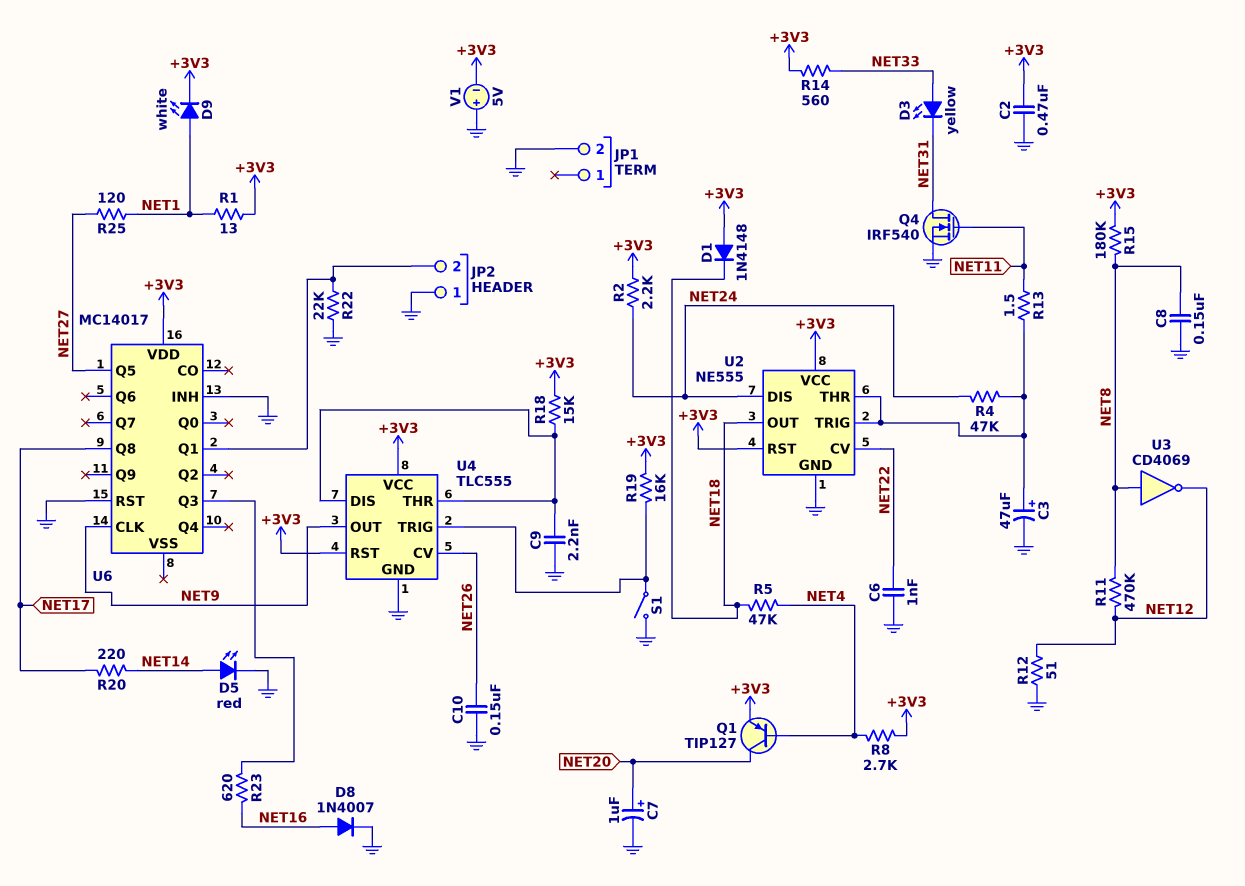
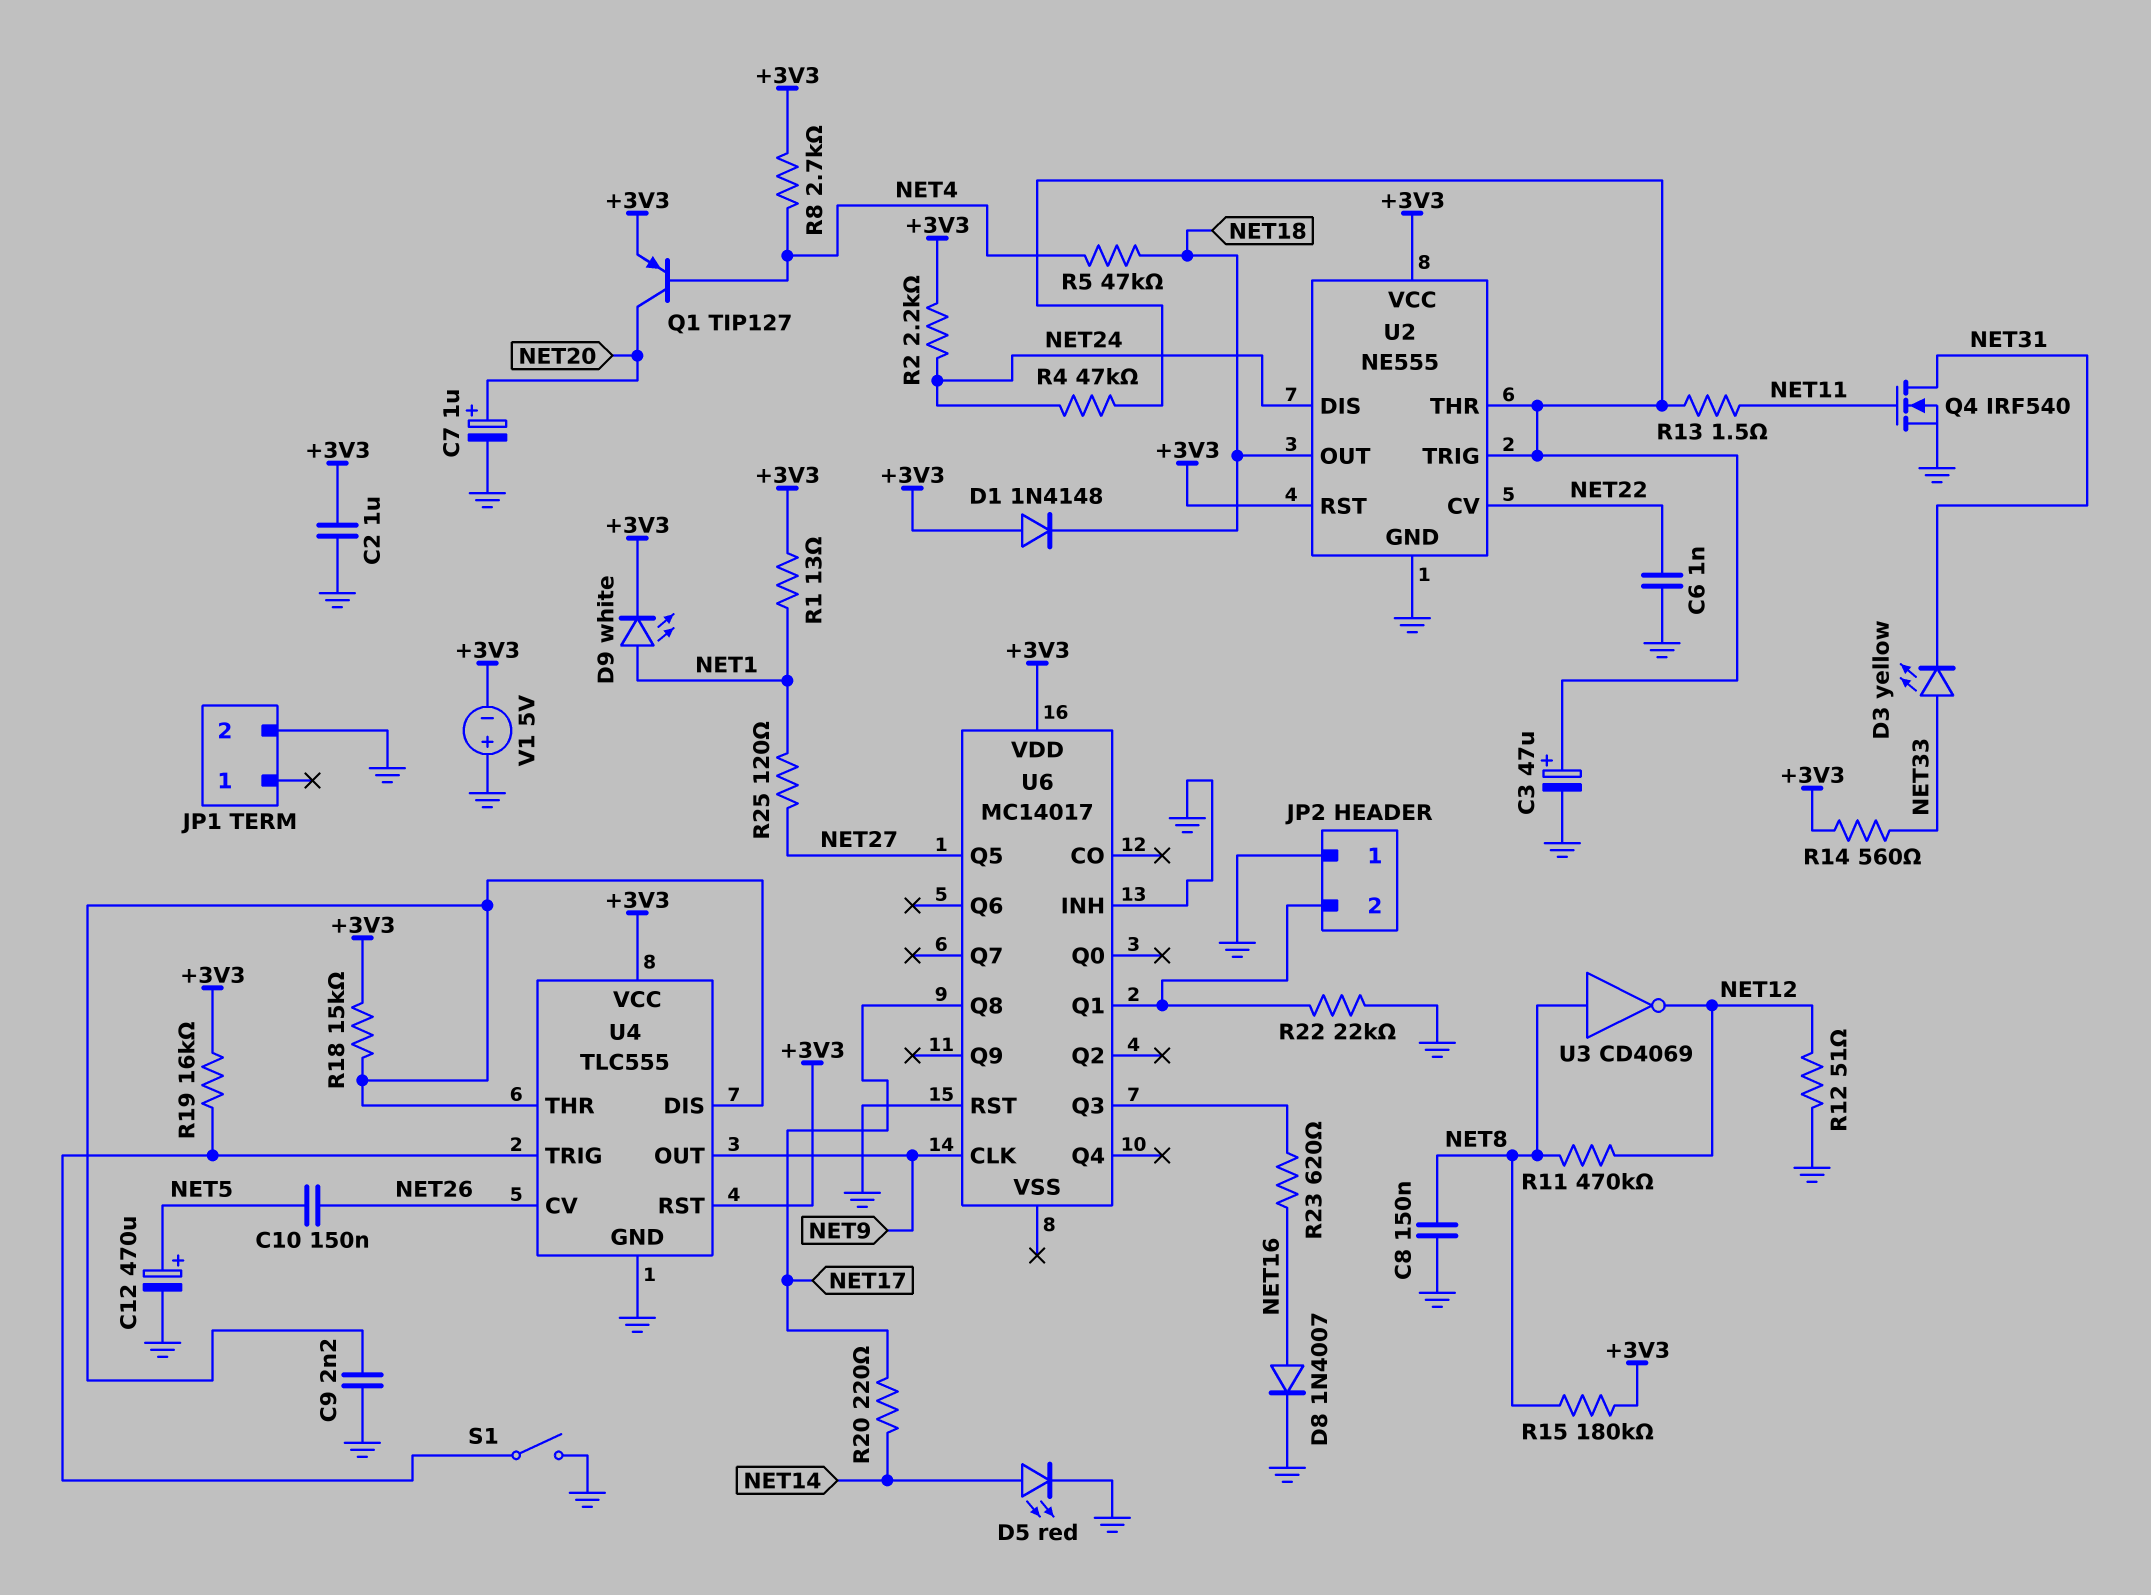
C2: 470nF (+3V3, GND) -> 1uF (+3V3, GND)
C10: 150nF (GND, NET26) -> 150nF (NET5, NET26)
C12: none -> 470uF (plus NET5, minus GND)

